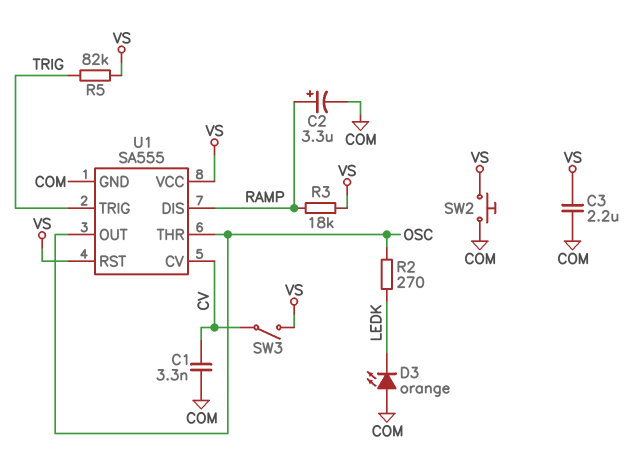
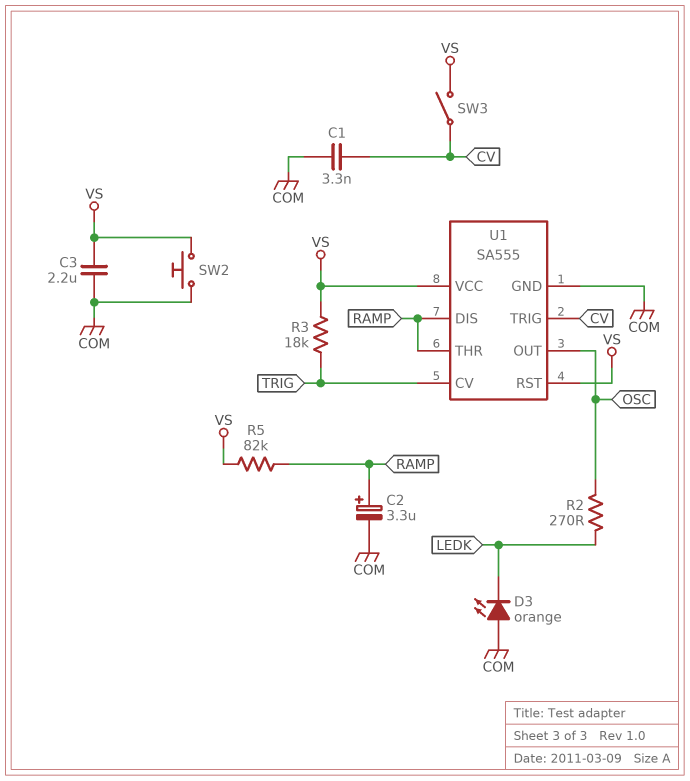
R3: 18k (RAMP, VS) -> 18k (TRIG, VS)
R5: 82k (TRIG, VS) -> 82k (RAMP, VS)
U1 pin CV: CV -> TRIG
U1 pin THR: OSC -> RAMP
U1 pin TRIG: TRIG -> CV

